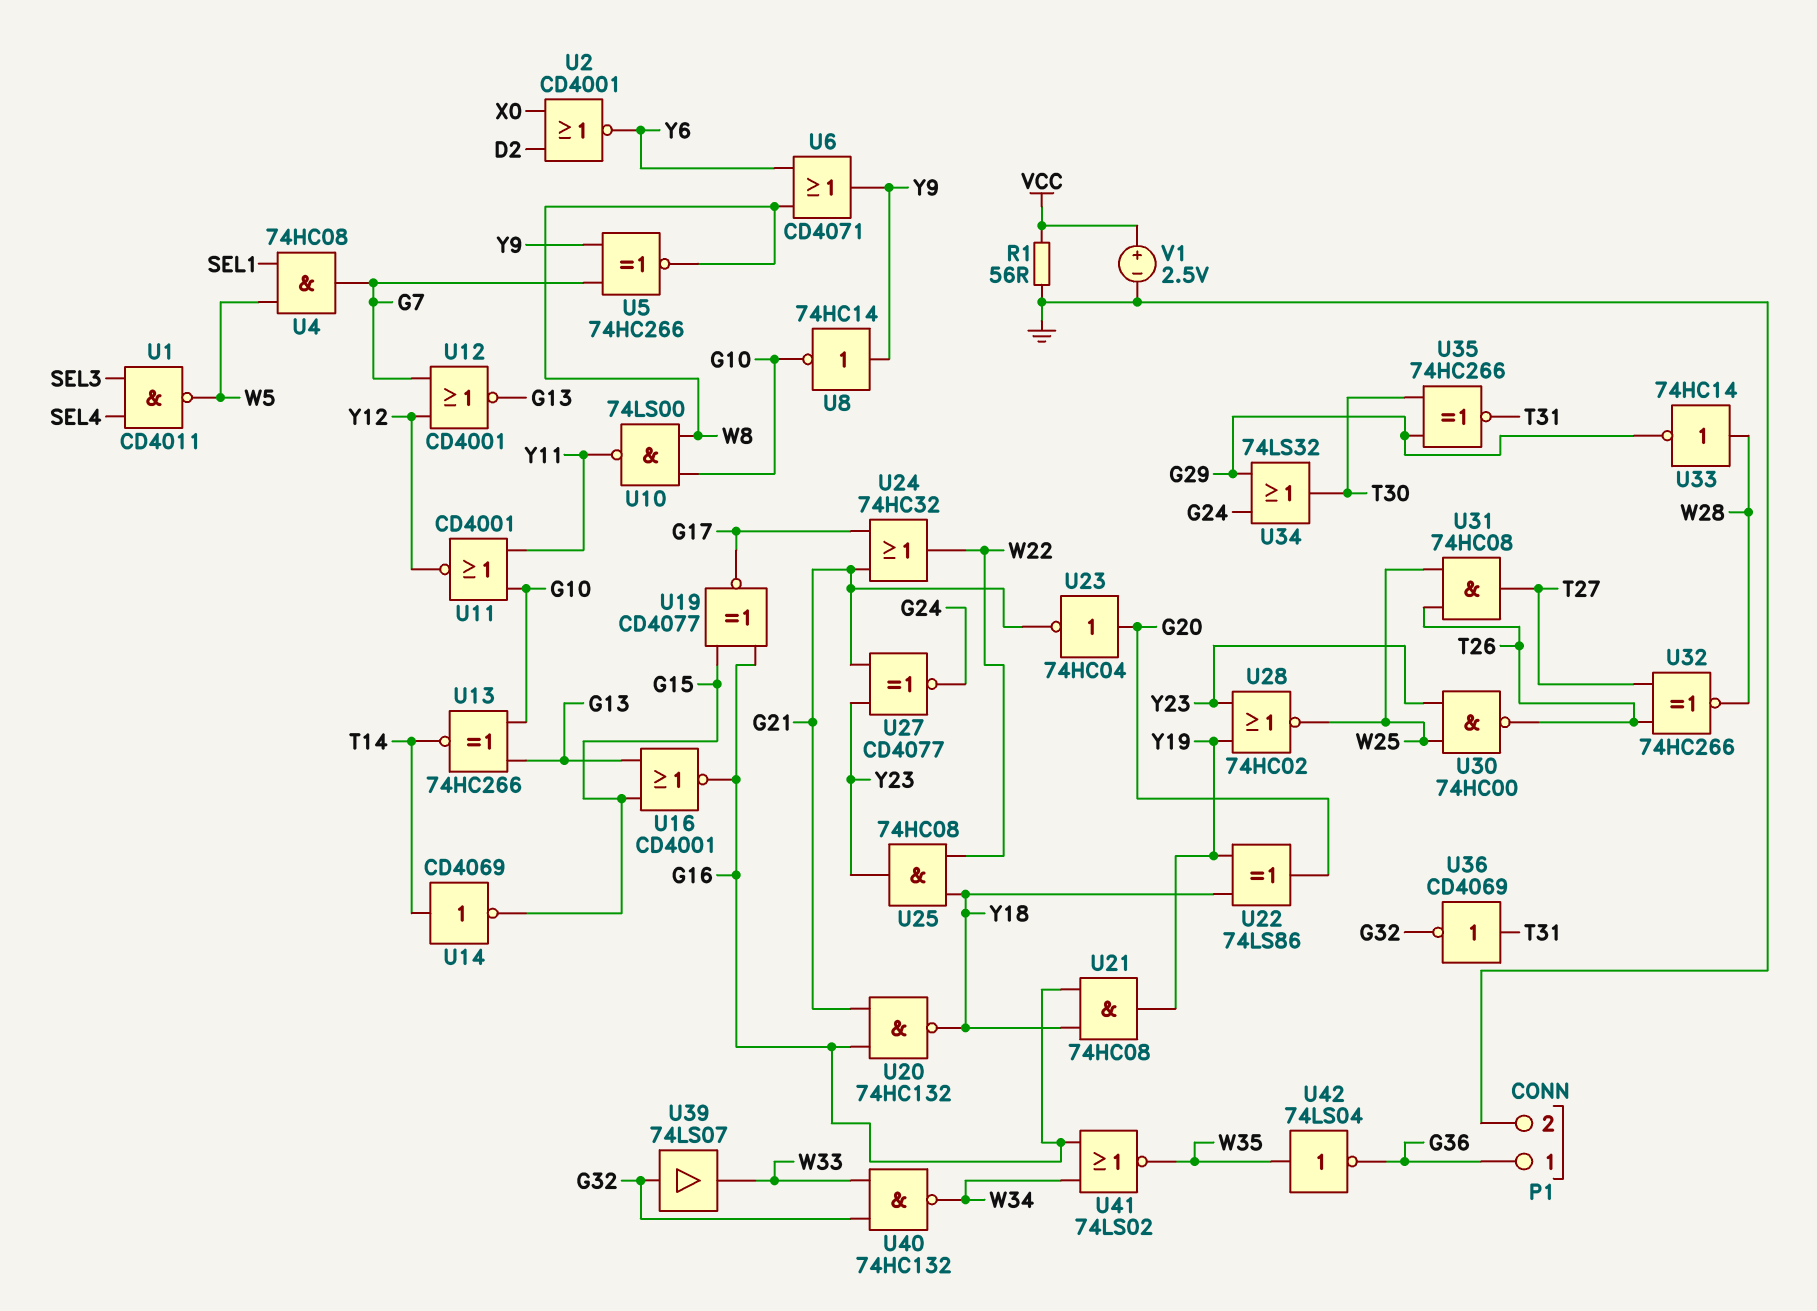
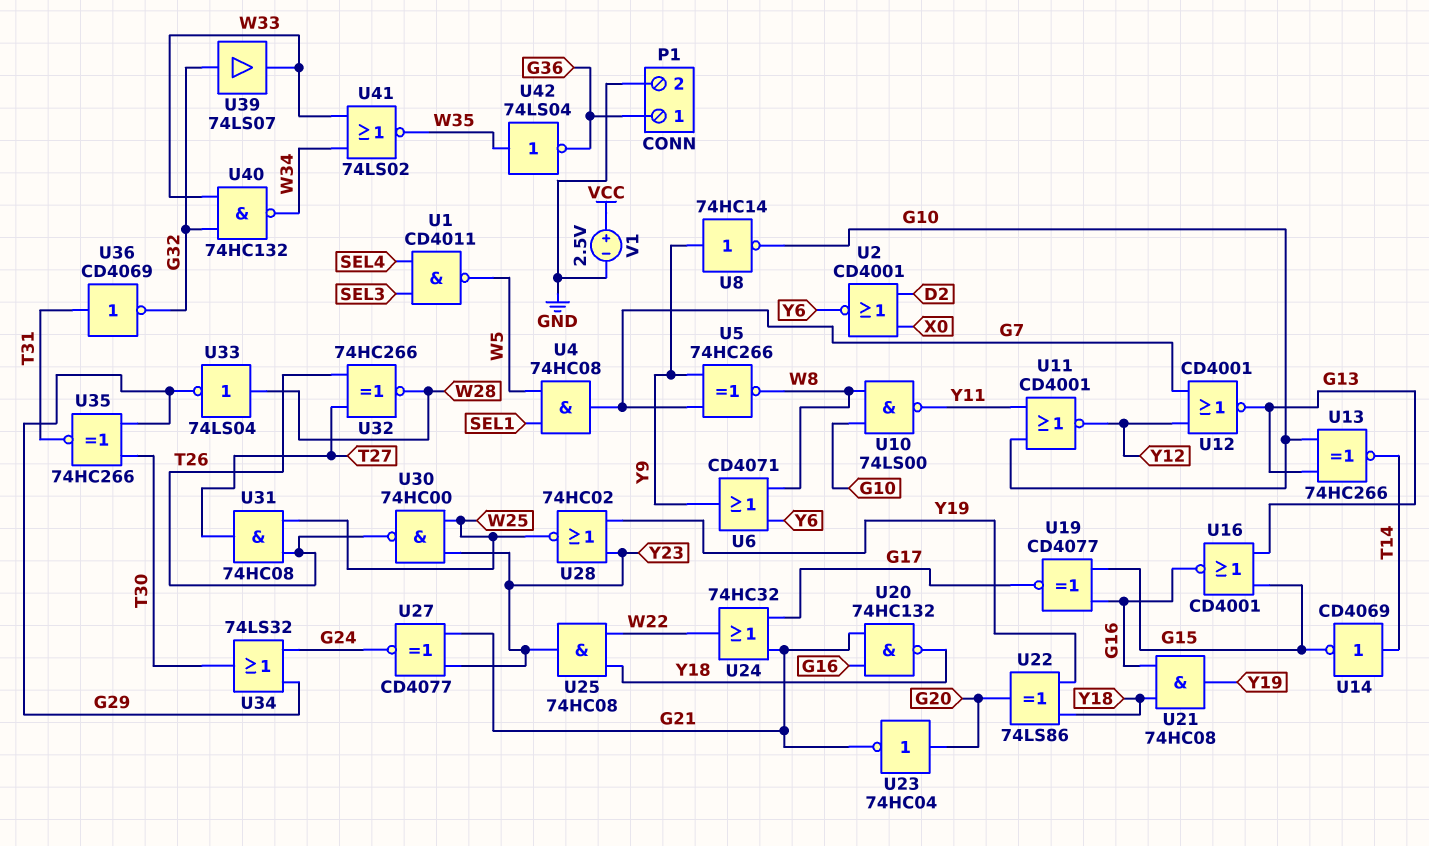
R1: 56 (GND, VCC) -> none
U33: NOT 74HC14 (in W28, out G29) -> NOT 74LS04 (in W28, out G29)
U41: NOR 74LS02 (in G16, in W34, out W35) -> NOR 74LS02 (in W33, in W34, out W35)

